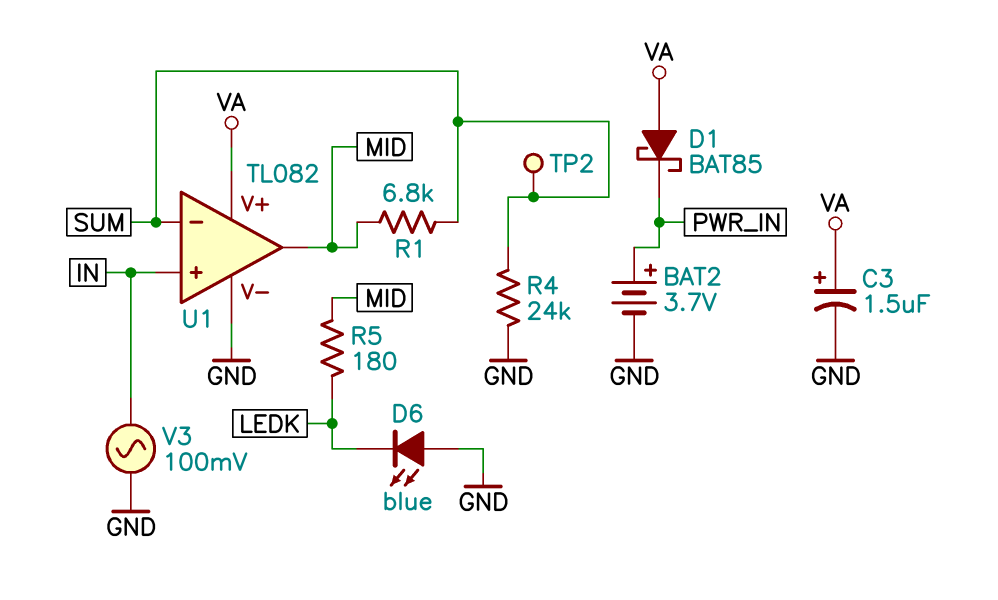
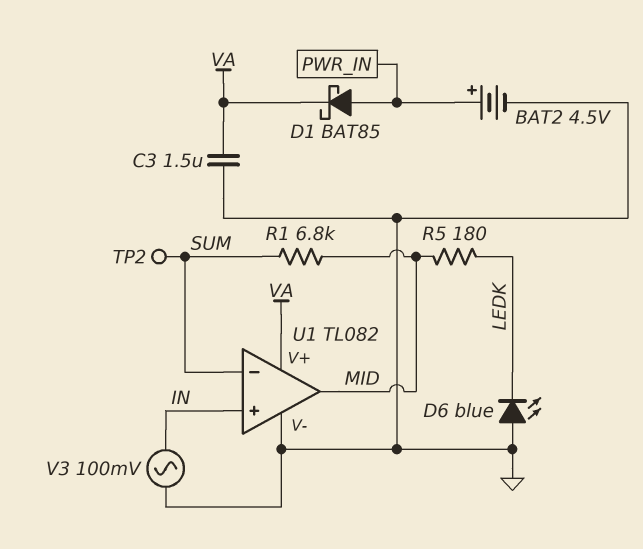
BAT2: 3.7V (plus PWR_IN, minus GND) -> 4.5V (plus PWR_IN, minus GND)
C3: 1.5uF (plus VA, minus GND) -> 1.5uF (GND, VA)
D1: schottky BAT85 (A VA, K PWR_IN) -> schottky BAT85 (A PWR_IN, K VA)
R4: 24k (GND, SUM) -> none

